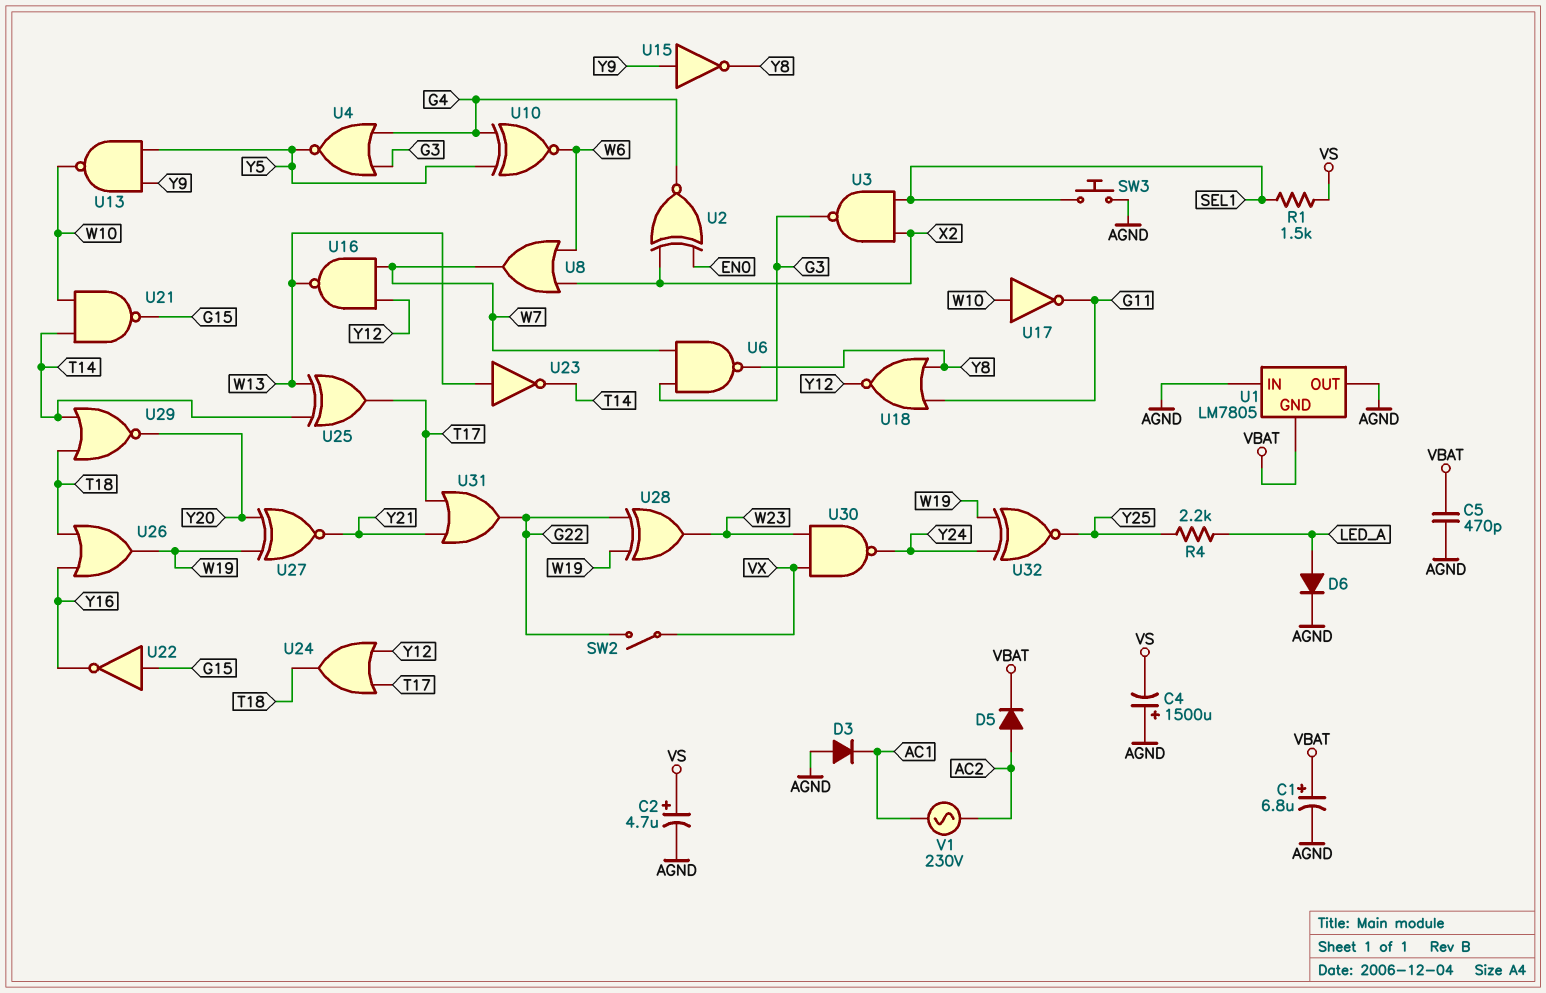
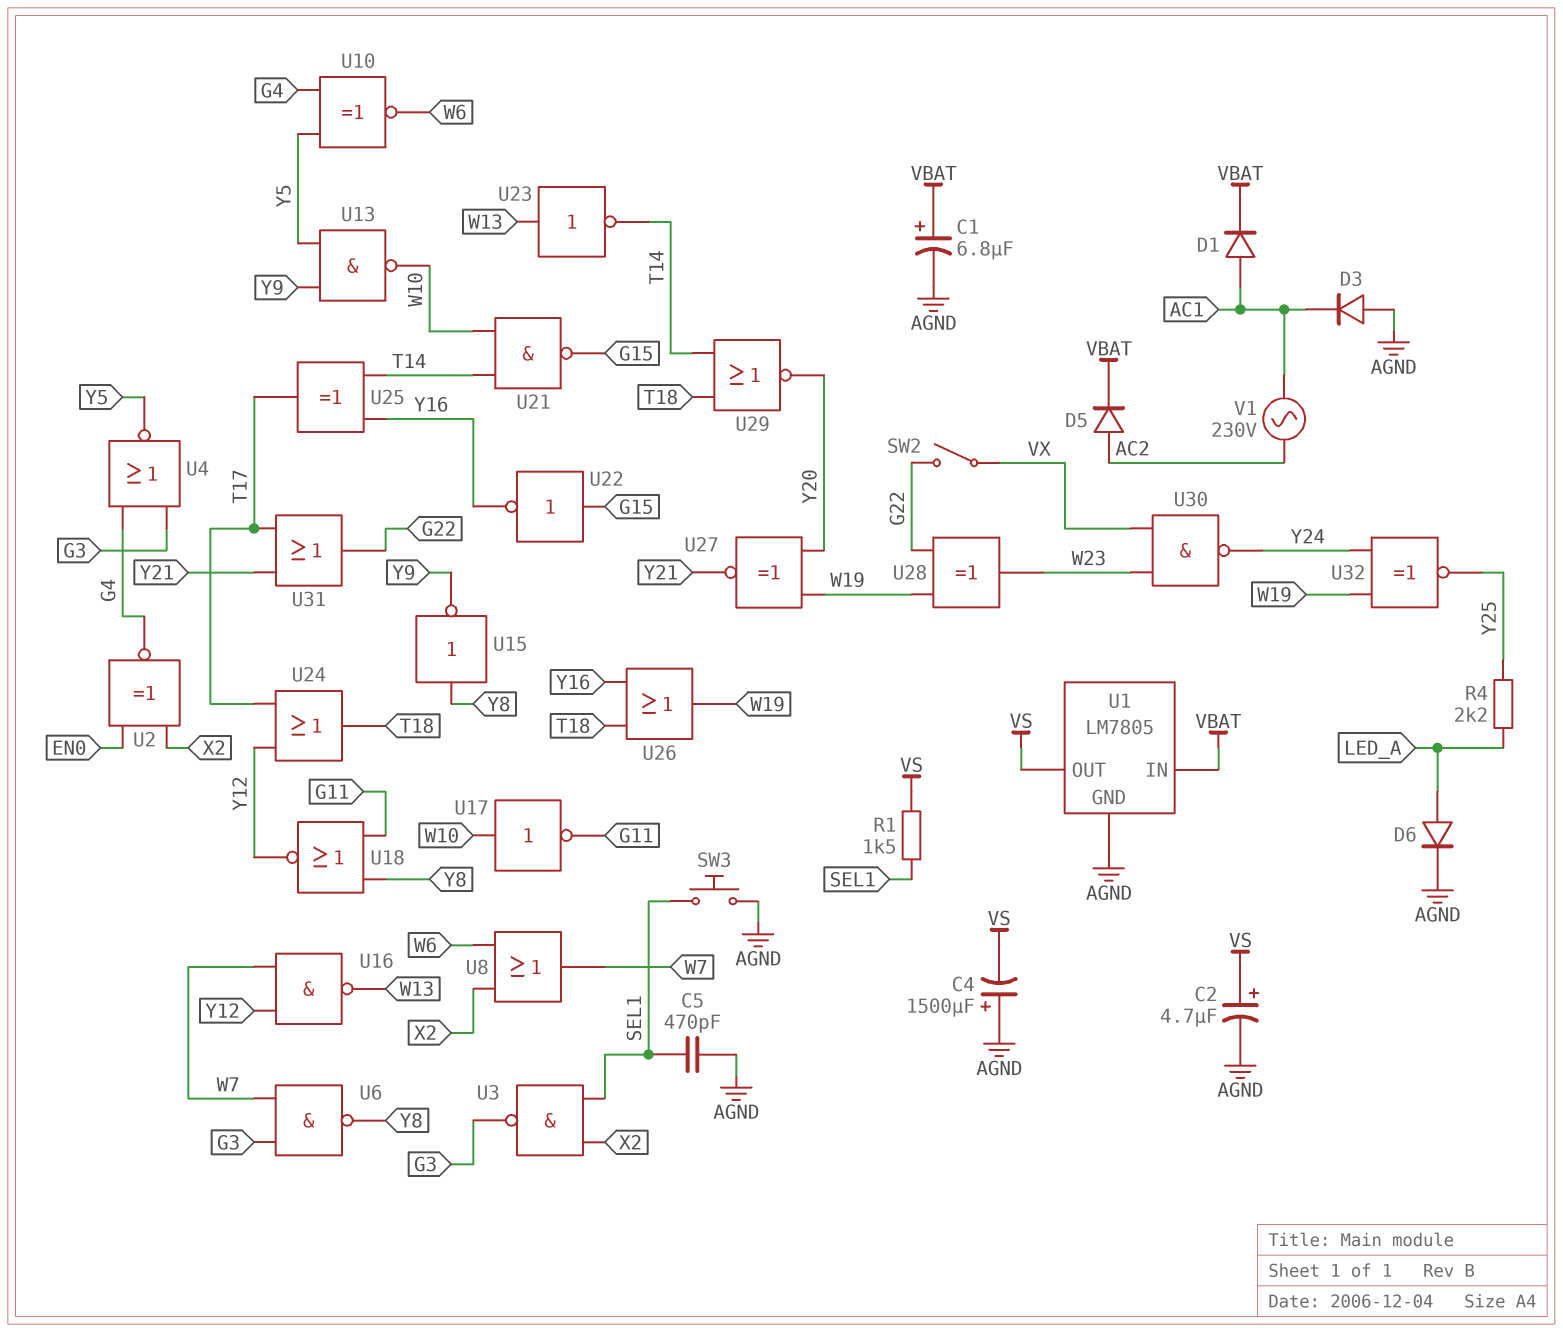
C5: 470pF (AGND, VBAT) -> 470pF (AGND, SEL1)
D1: none -> diode (A AC1, K VBAT)
U1 pin GND: VBAT -> AGND
U1 pin IN: AGND -> VBAT
U1 pin OUT: AGND -> VS
U15: NOT (in Y9, out Y8) -> NOT (in Y8, out Y9)
U25: XOR (in T14, in W13, out T17) -> XOR (in T14, in Y16, out T17)

